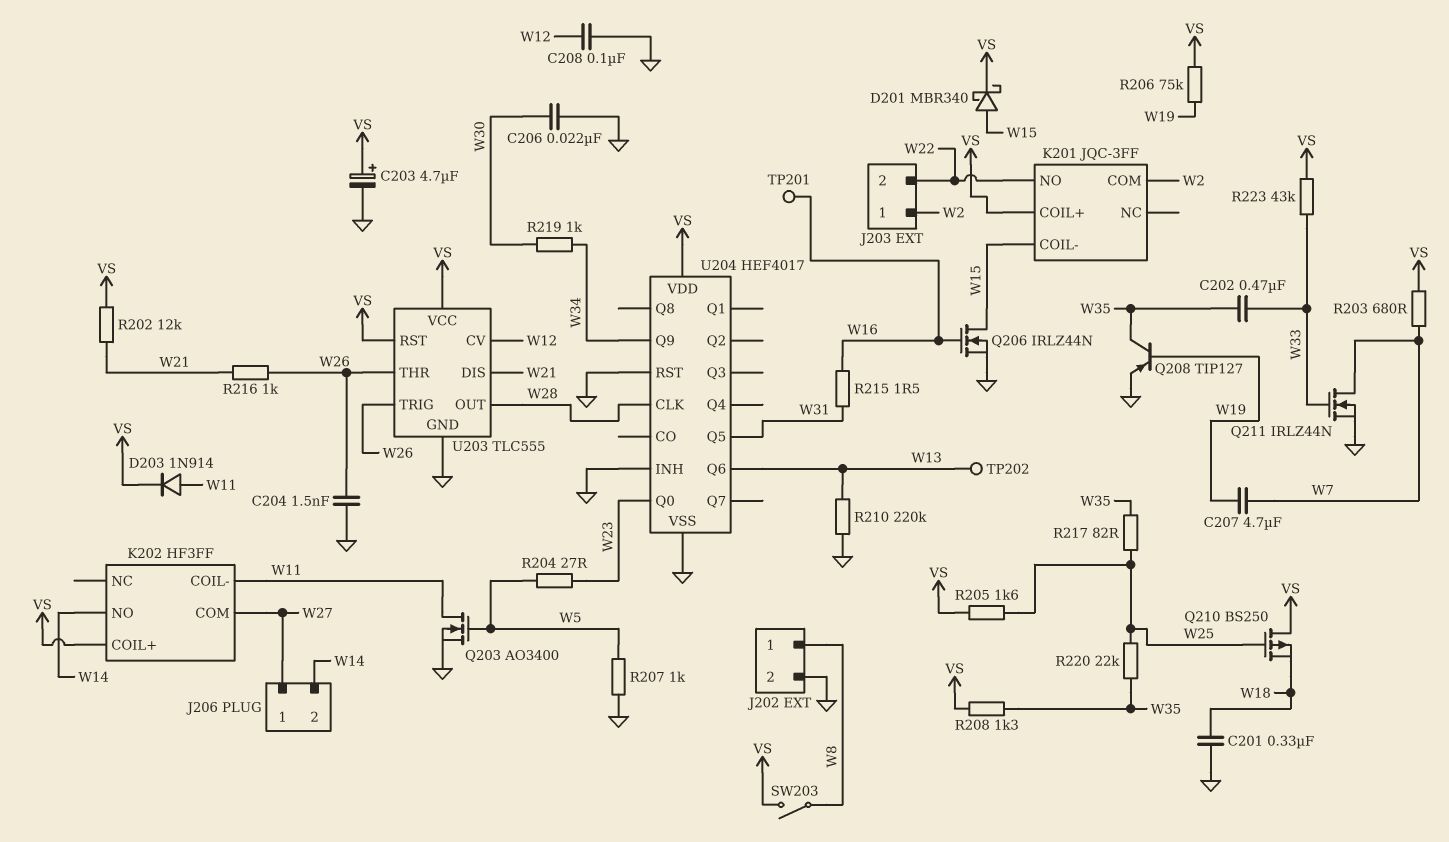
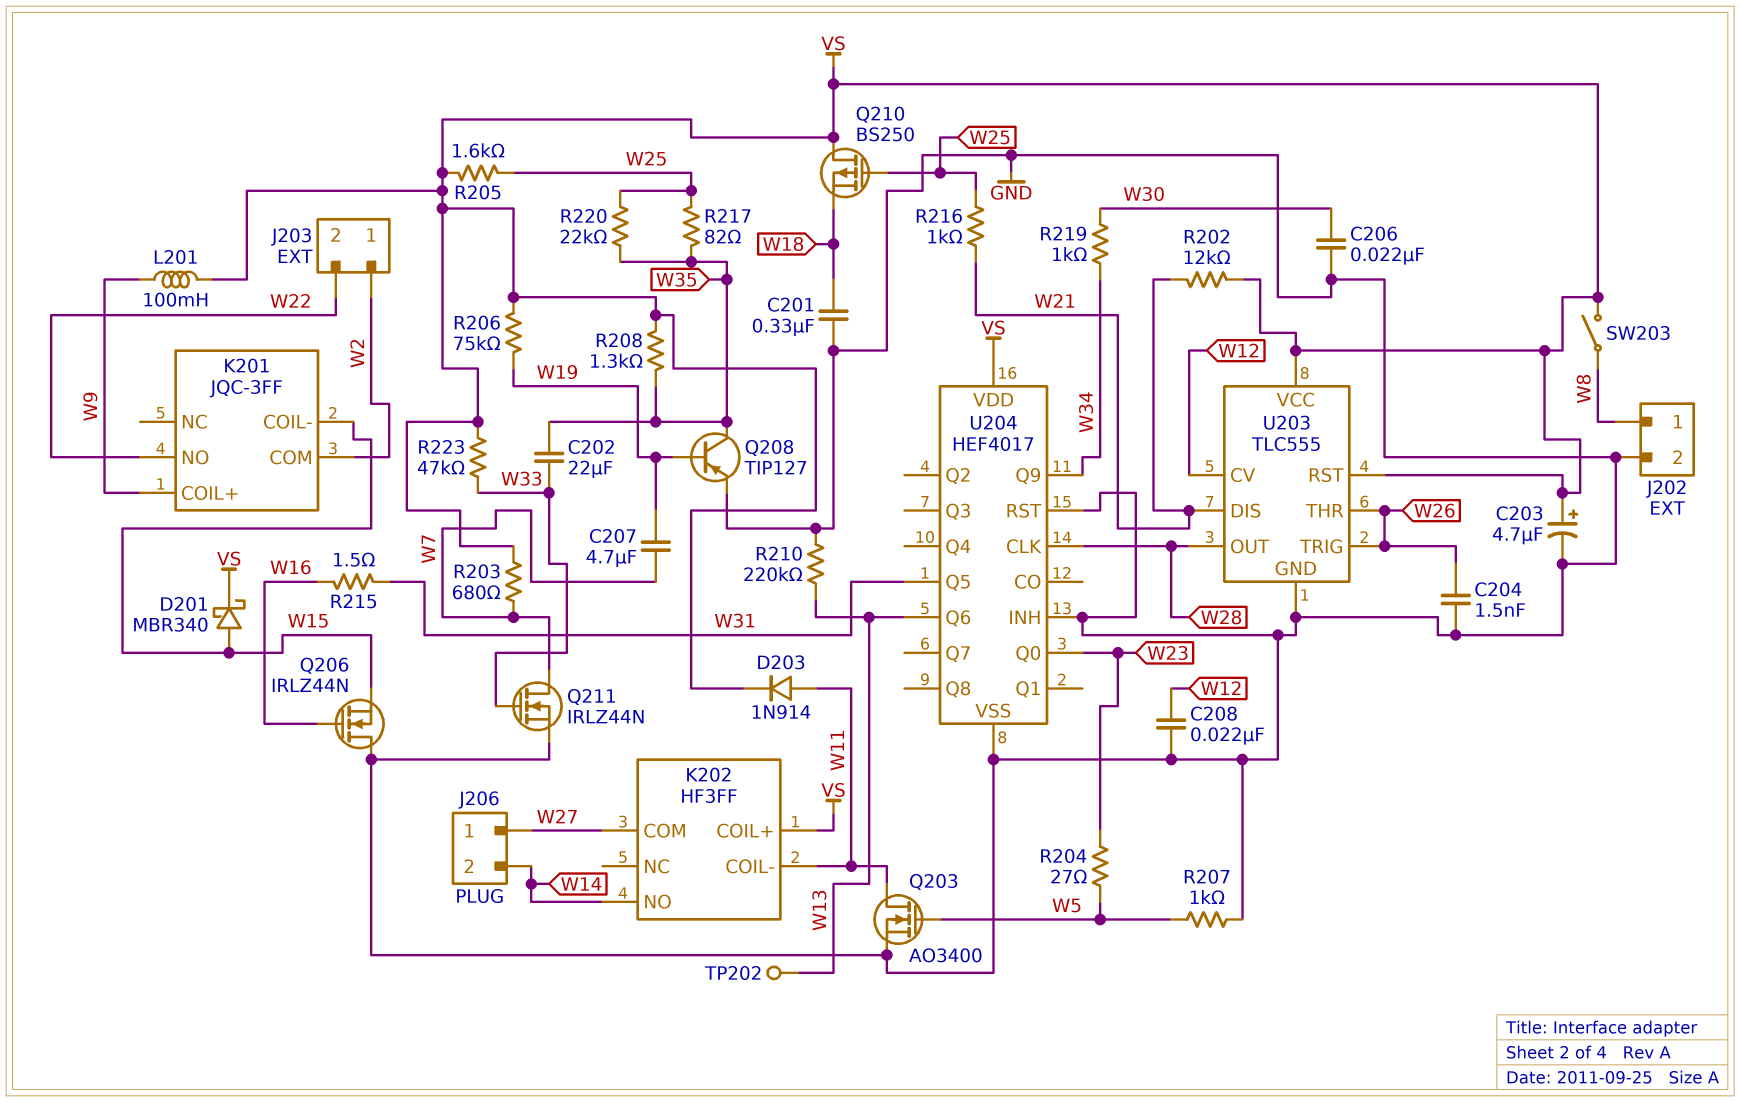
C202: 470nF (W33, W35) -> 22uF (W33, W35)
C208: 100nF (GND, W12) -> 22nF (GND, W12)
K201 pin COIL+: VS -> W9
L201: none -> 100mH (VS, W9)
Q206: NMOS IRLZ44N (G W16, D W15, S GND) -> NMOS IRLZ44N (G W16, D GND, S W15)
R216: 1k (W21, W26) -> 1k (W21, W25)
R223: 43k (VS, W33) -> 47k (VS, W33)
TP201: test point (W16) -> none

